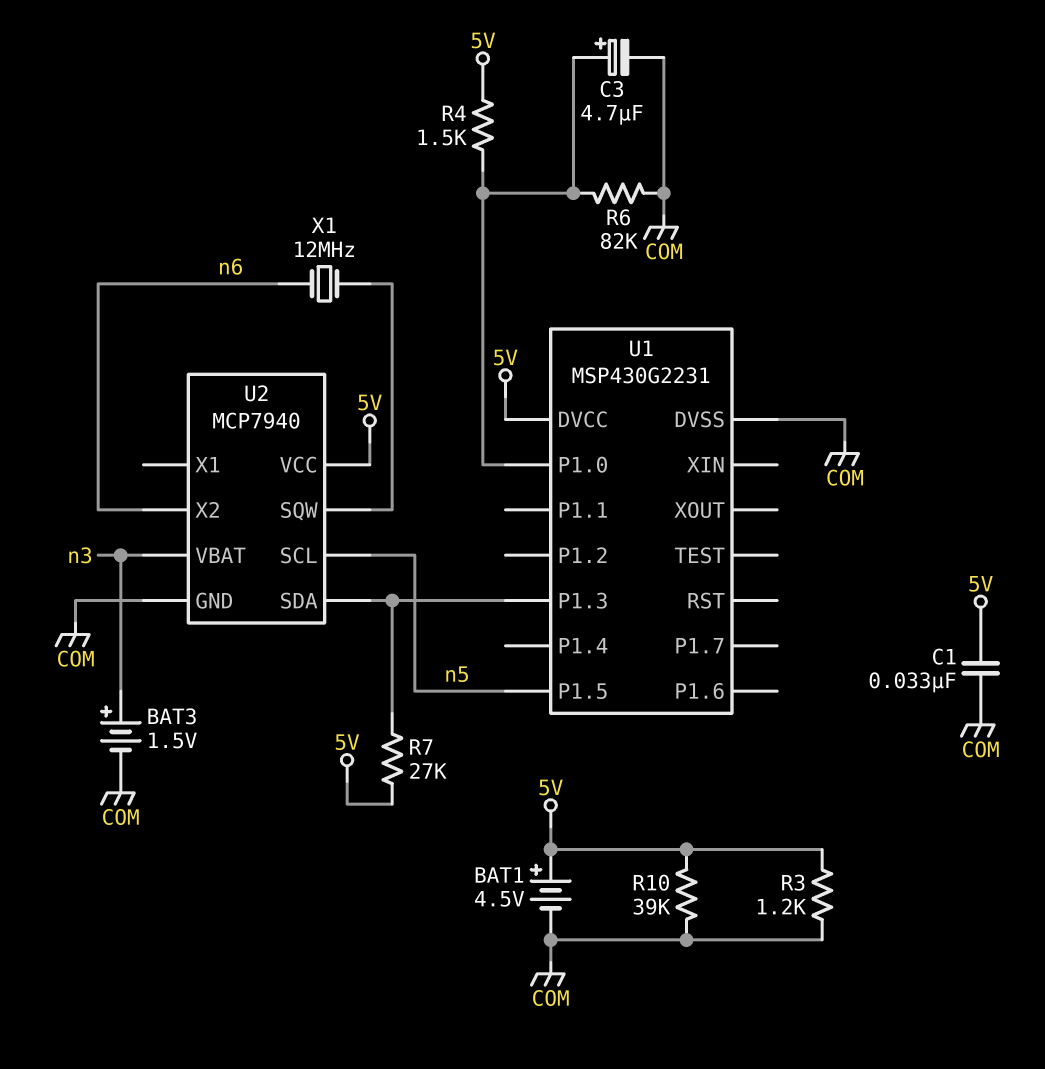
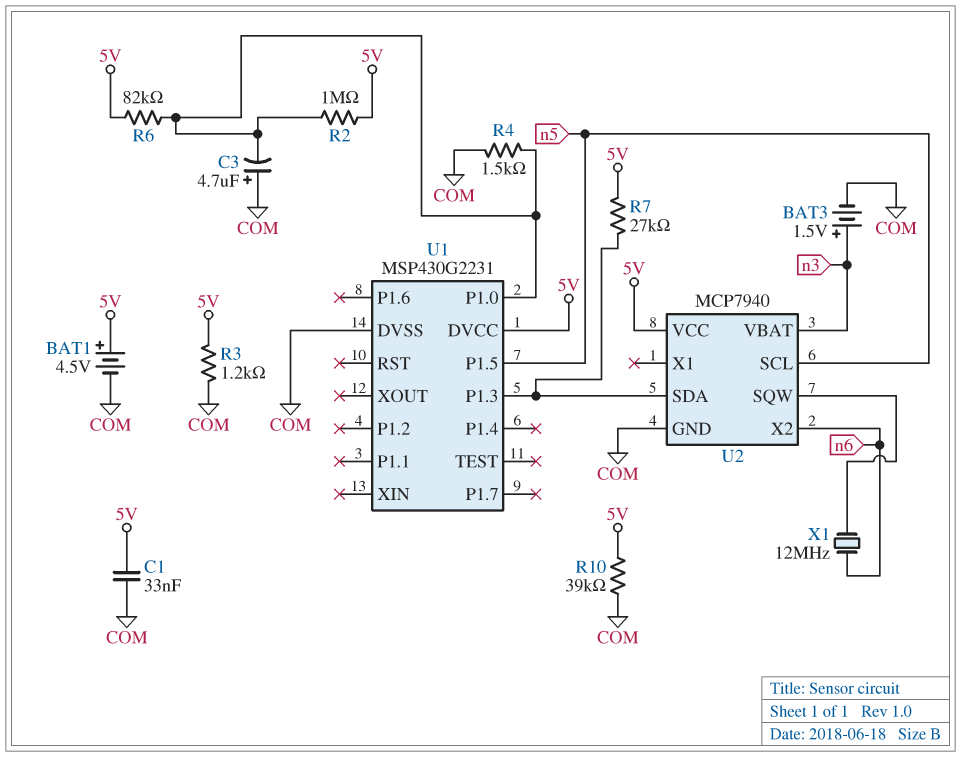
C3: 4.7uF (plus U1/P1.0, minus COM) -> 4.7uF (plus COM, minus U1/P1.0)
R2: none -> 1M (5V, U1/P1.0)
R4: 1.5k (5V, U1/P1.0) -> 1.5k (COM, U1/P1.0)
R6: 82k (COM, U1/P1.0) -> 82k (5V, U1/P1.0)

